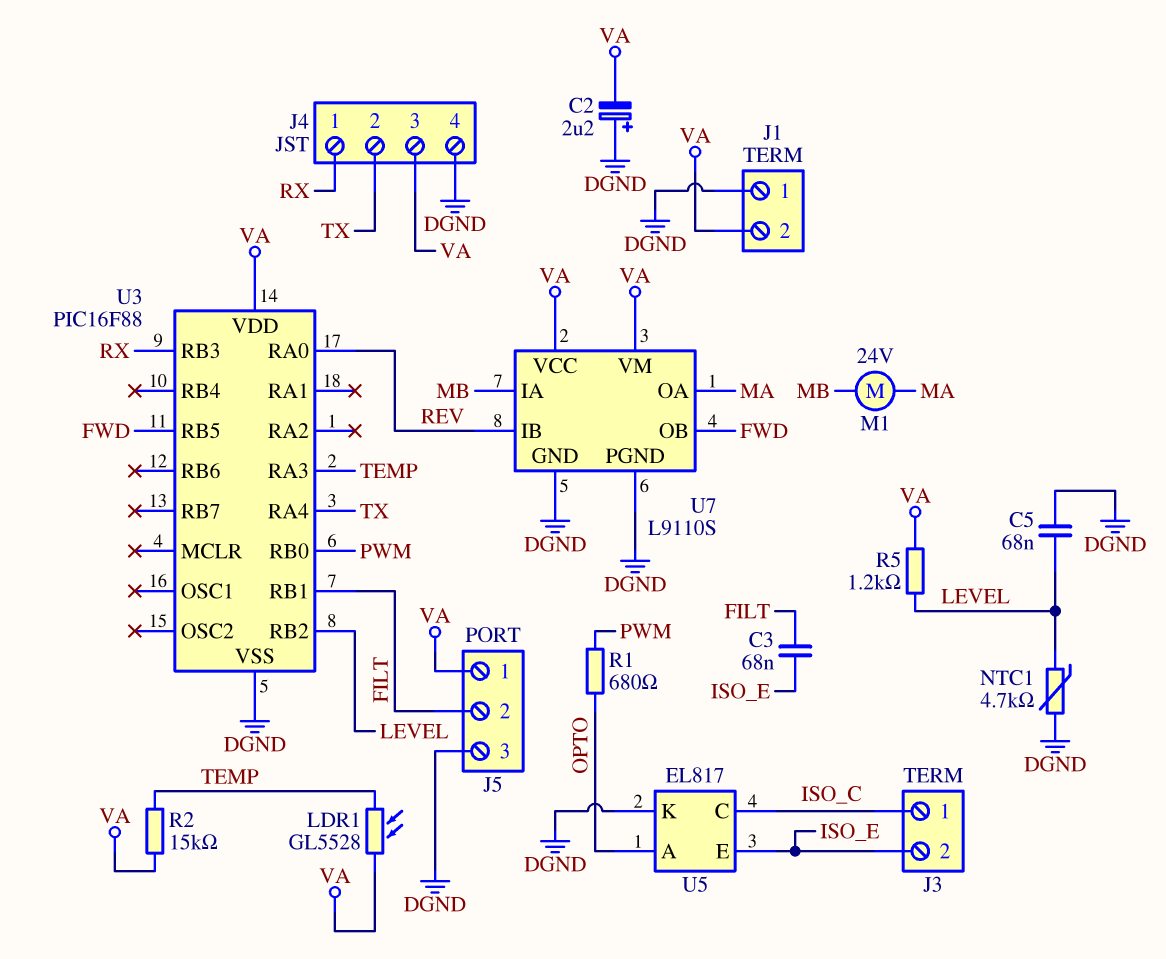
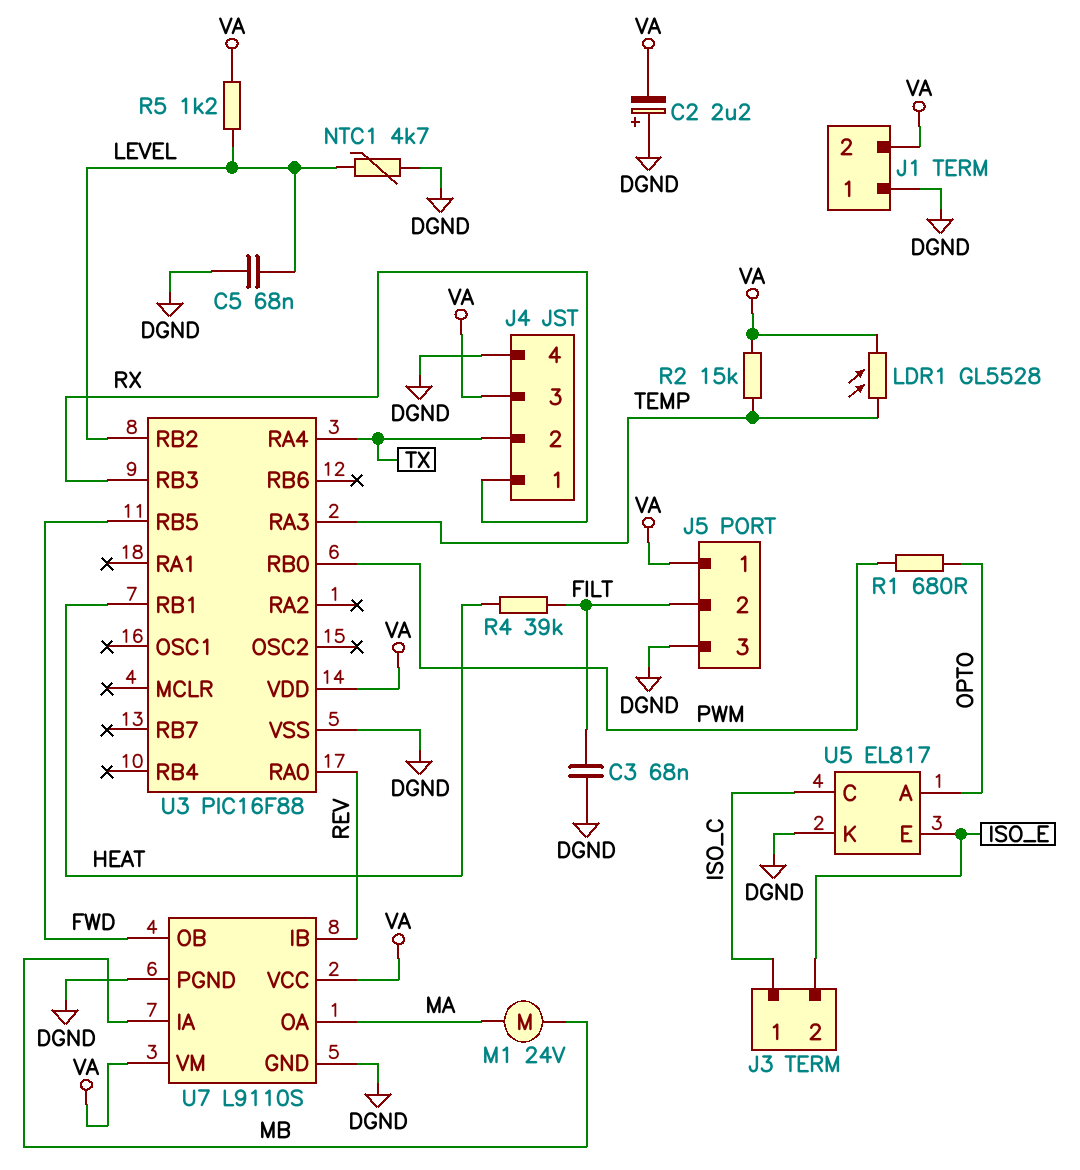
C3: 68nF (FILT, ISO_E) -> 68nF (DGND, FILT)
R4: none -> 39k (FILT, HEAT)
U3 pin RB1: FILT -> HEAT

